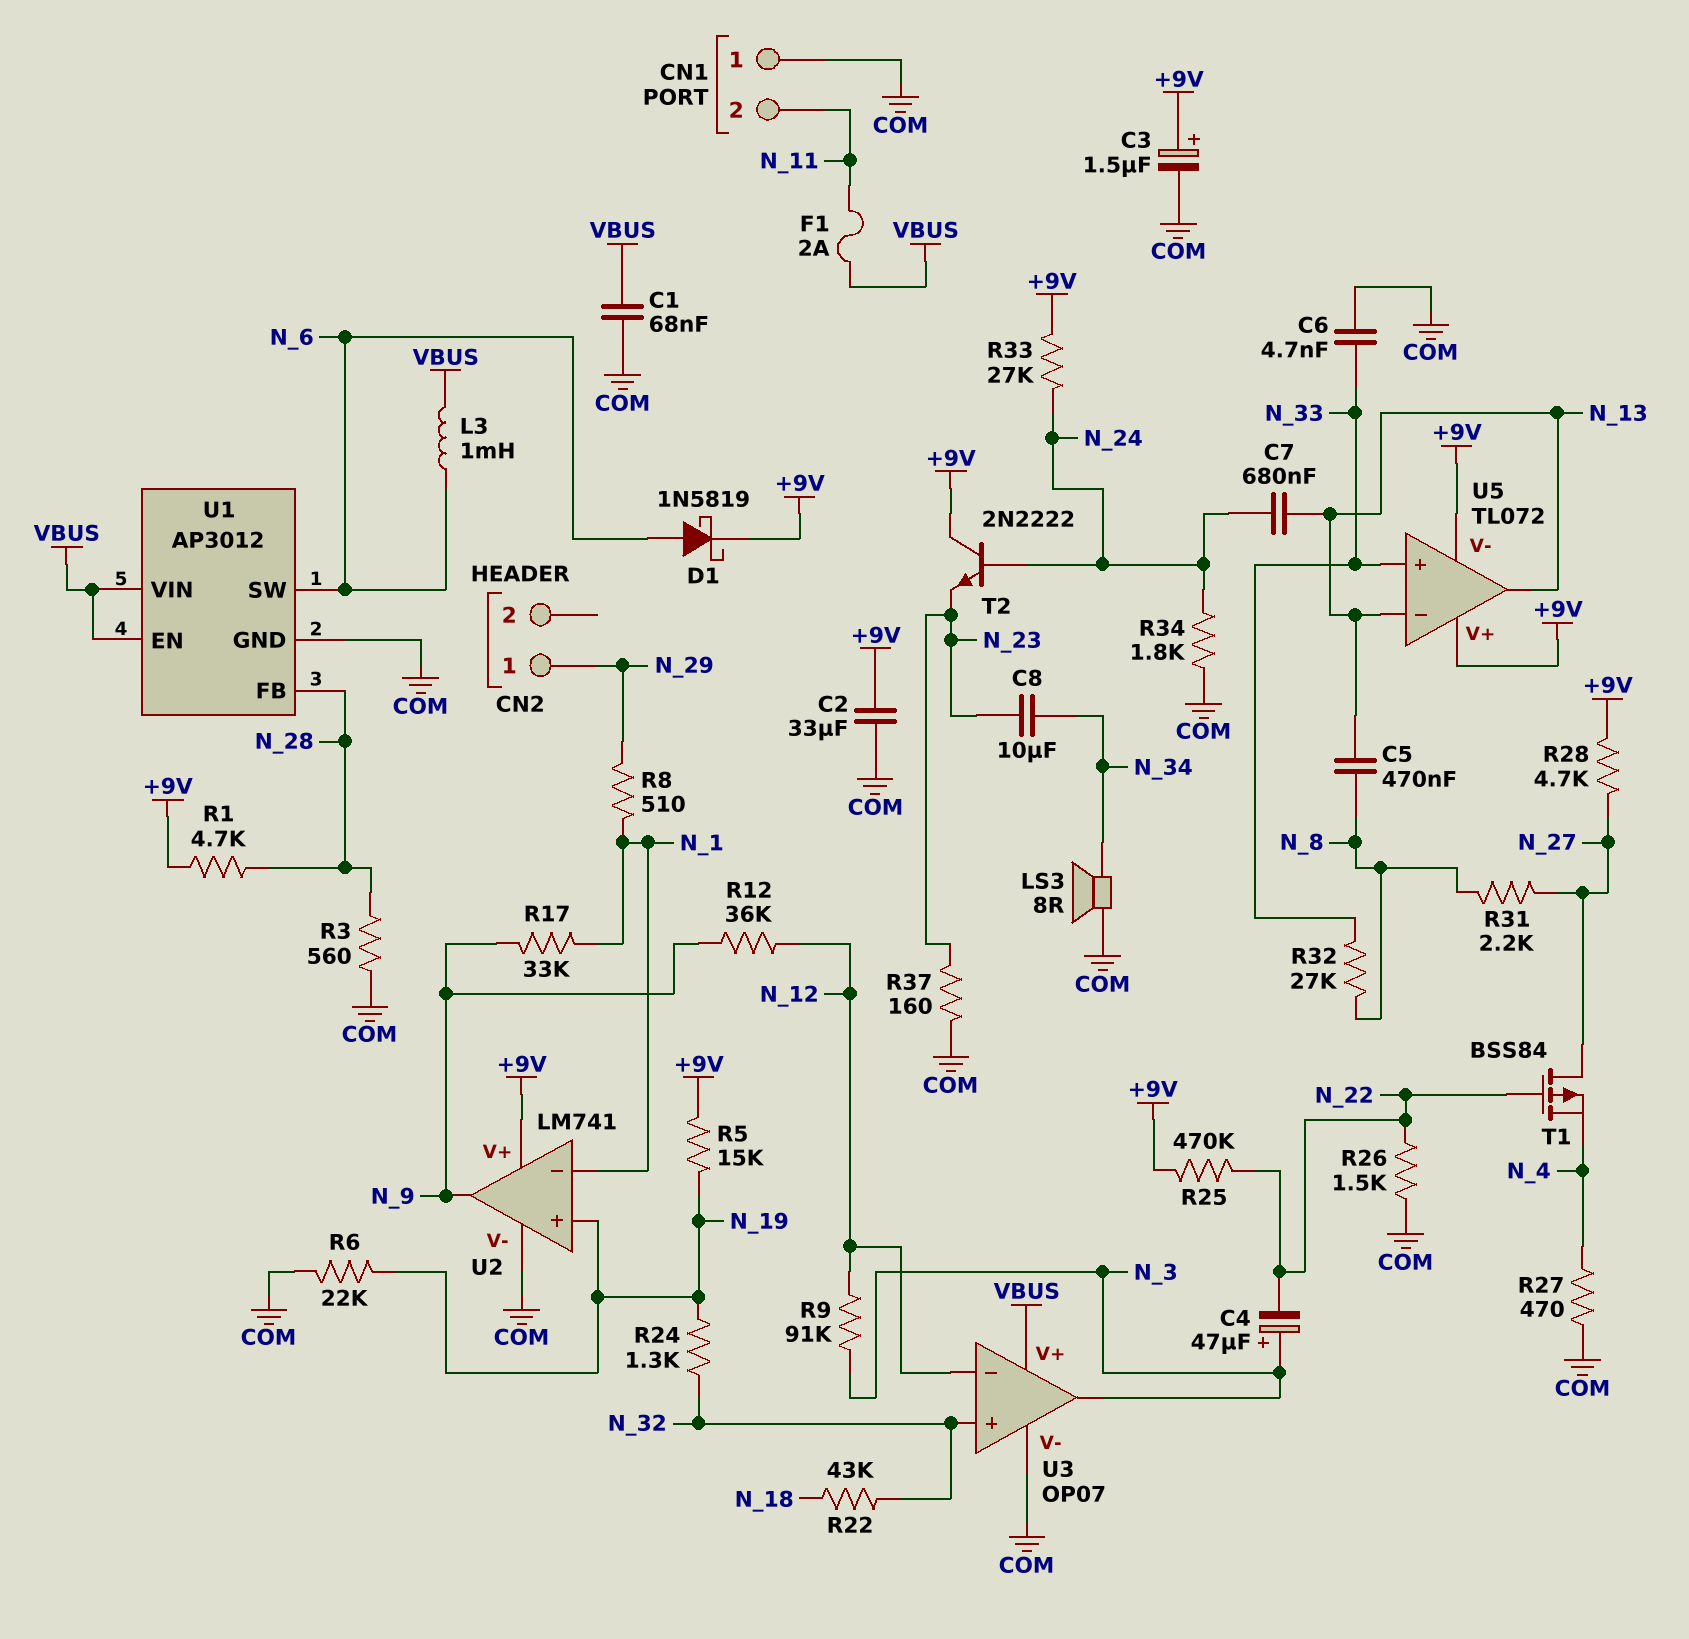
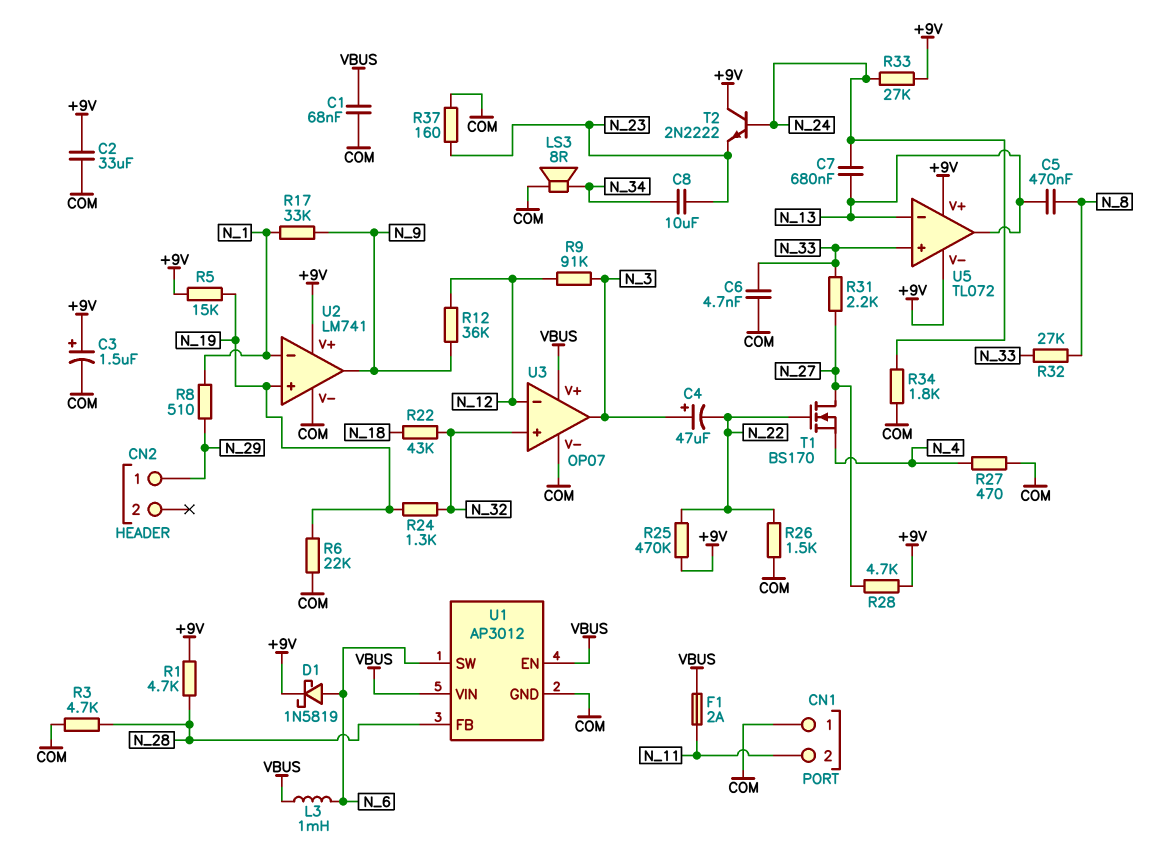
R3: 560 (COM, N_28) -> 4.7k (COM, N_28)
R31: 2.2k (N_8, N_27) -> 2.2k (N_27, N_33)
T1: PMOS BSS84 (G N_22, D N_27, S N_4) -> NMOS BS170 (G N_22, D N_27, S N_4)

